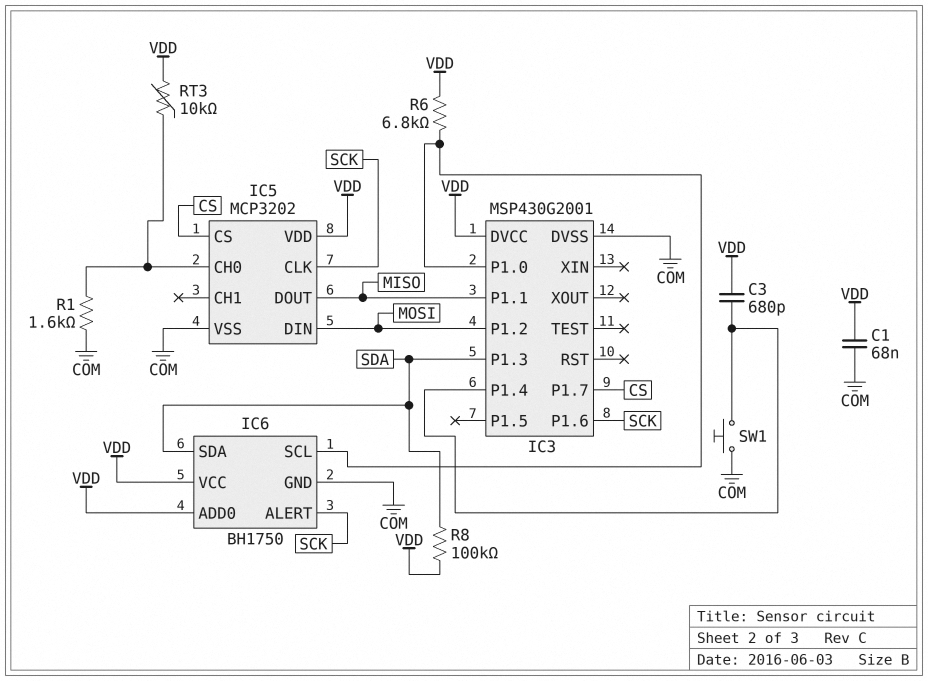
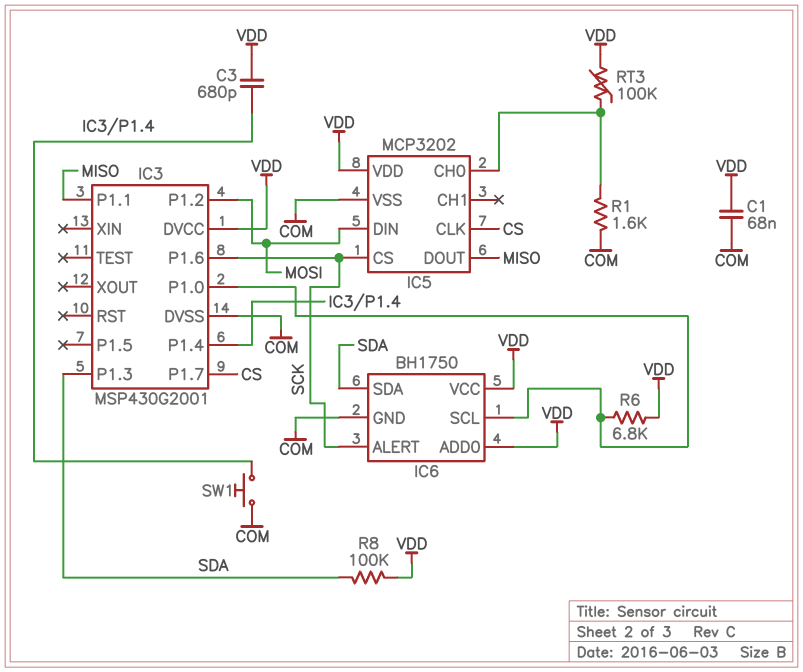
IC5 pin CLK: SCK -> CS
IC5 pin CS: CS -> SCK
RT3: 10k (IC5/CH0, VDD) -> 100k (IC5/CH0, VDD)

